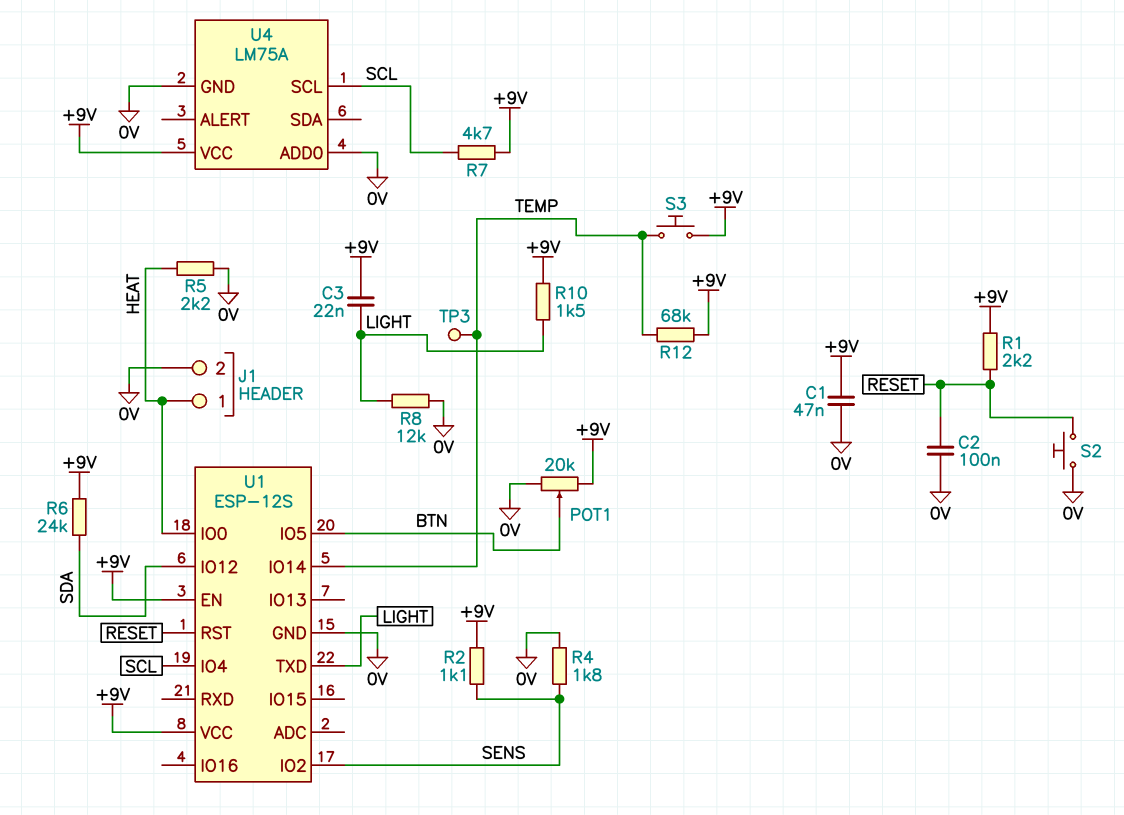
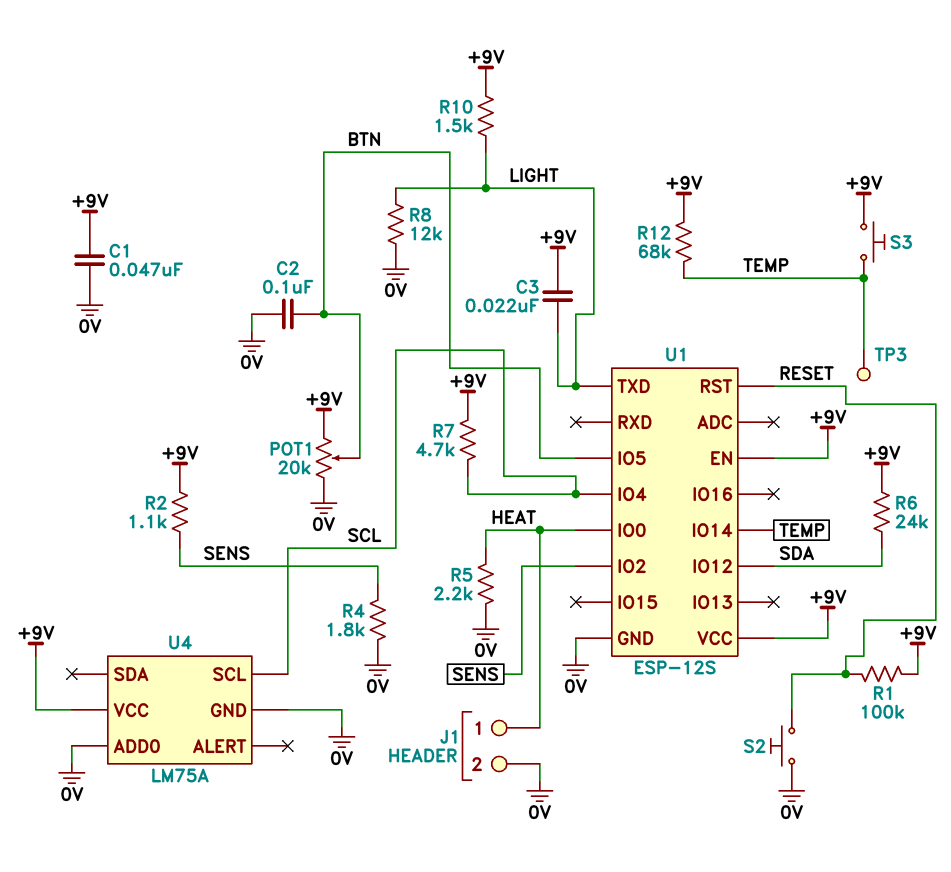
C2: 100nF (0V, RESET) -> 100nF (0V, BTN)
R1: 2.2k (+9V, RESET) -> 100k (+9V, RESET)

